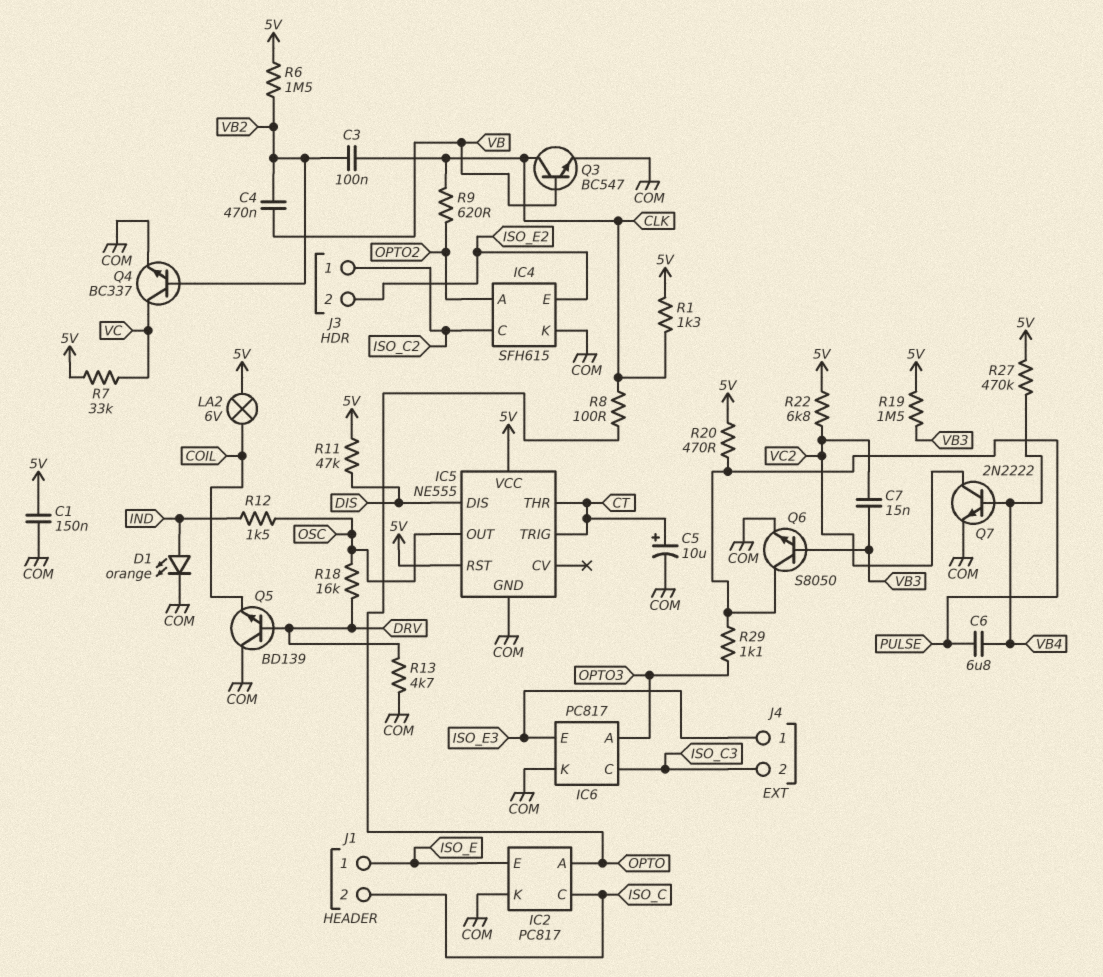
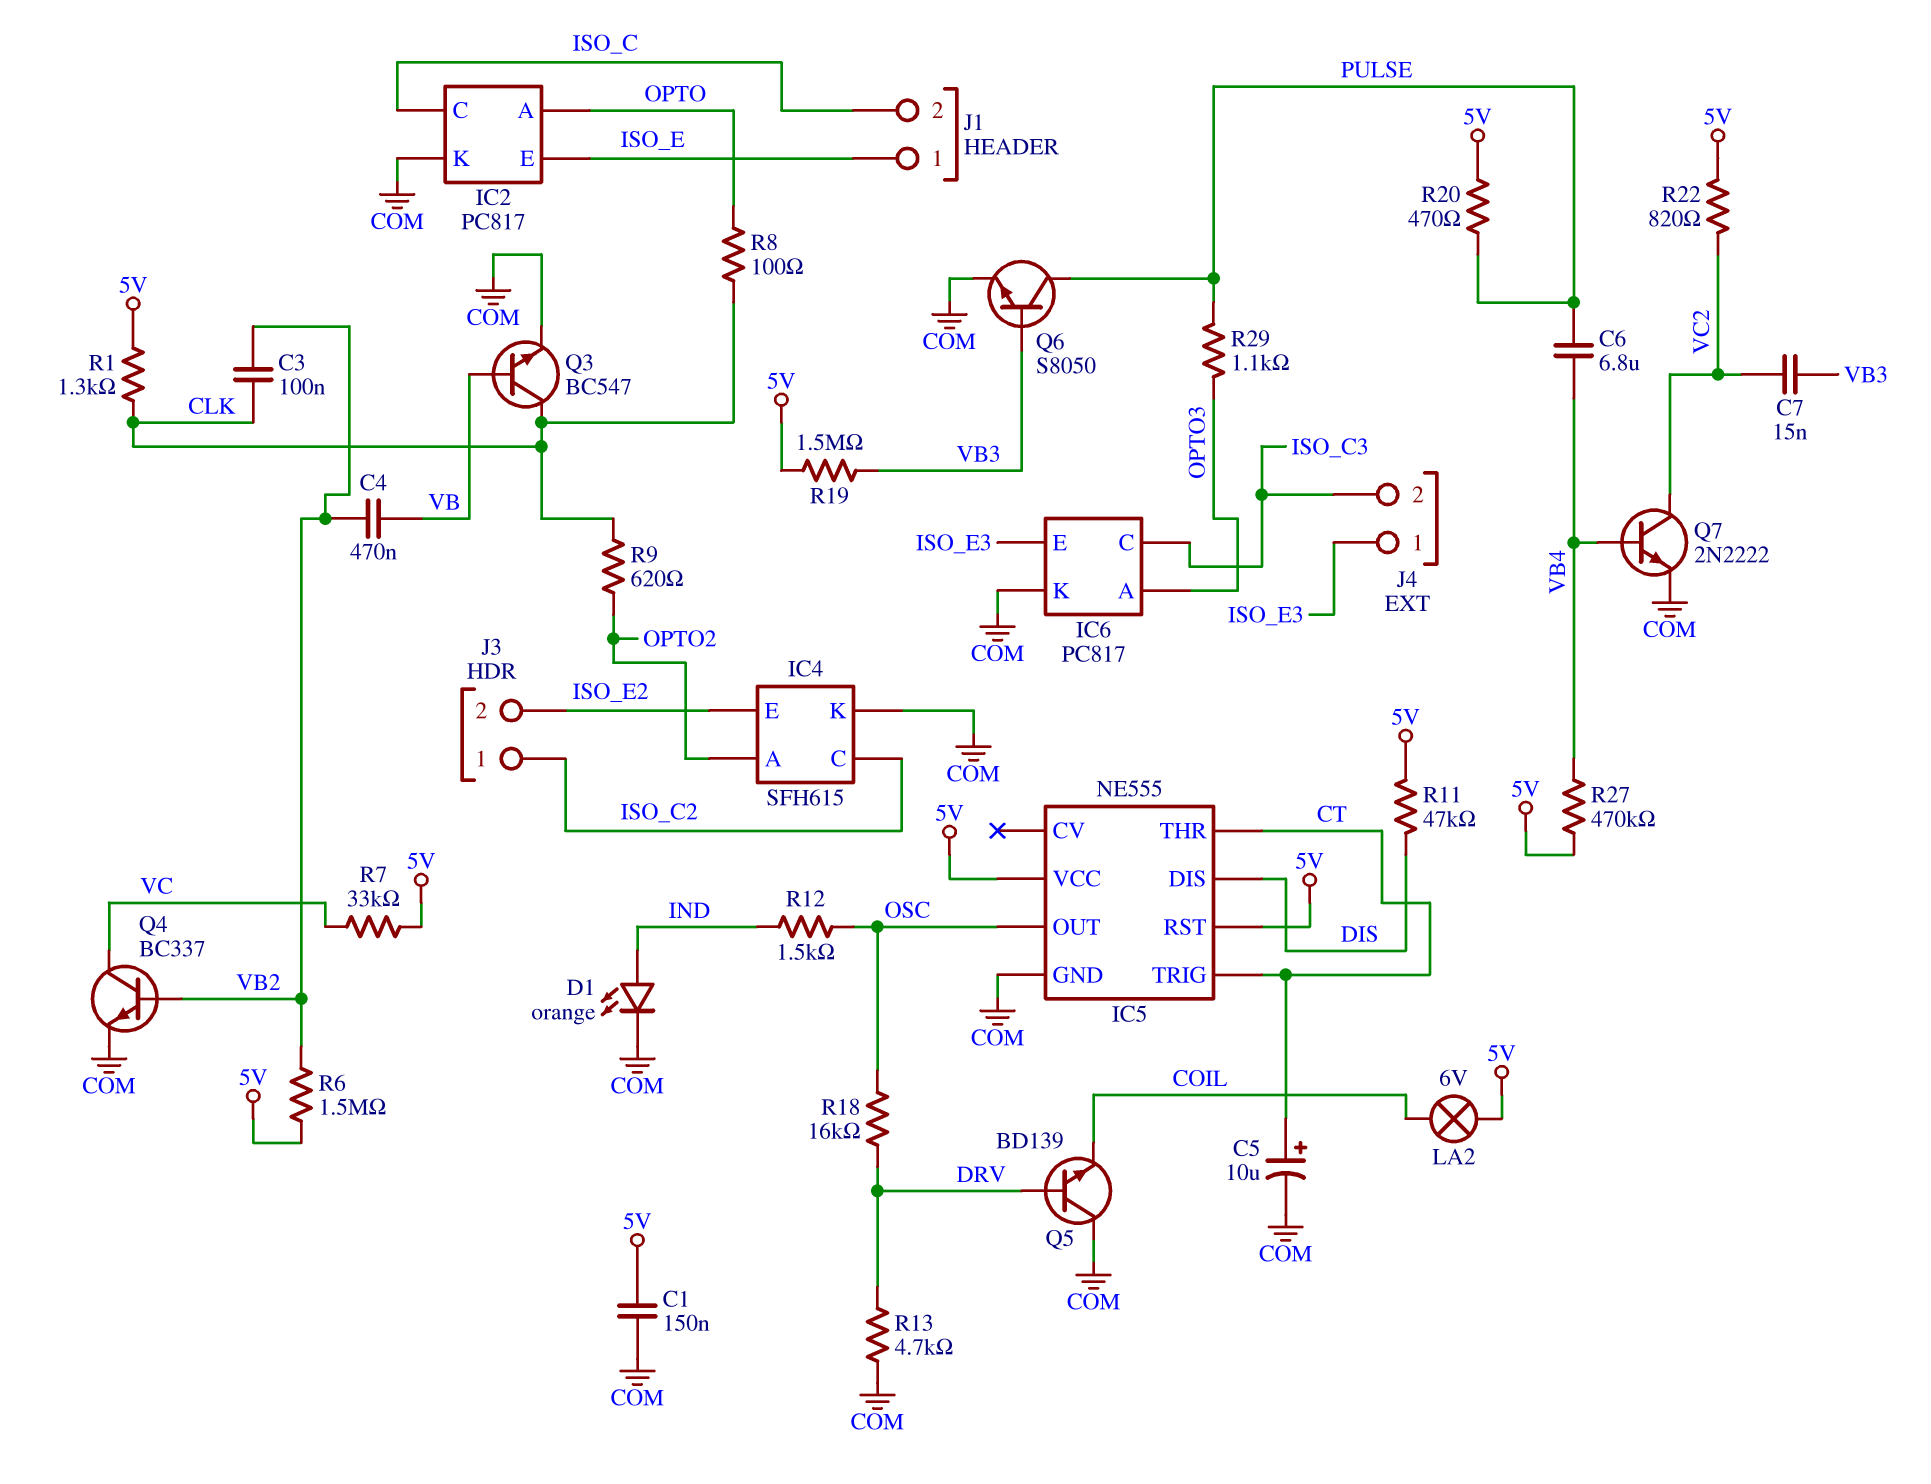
R22: 6.8k (5V, VC2) -> 820 (5V, VC2)

